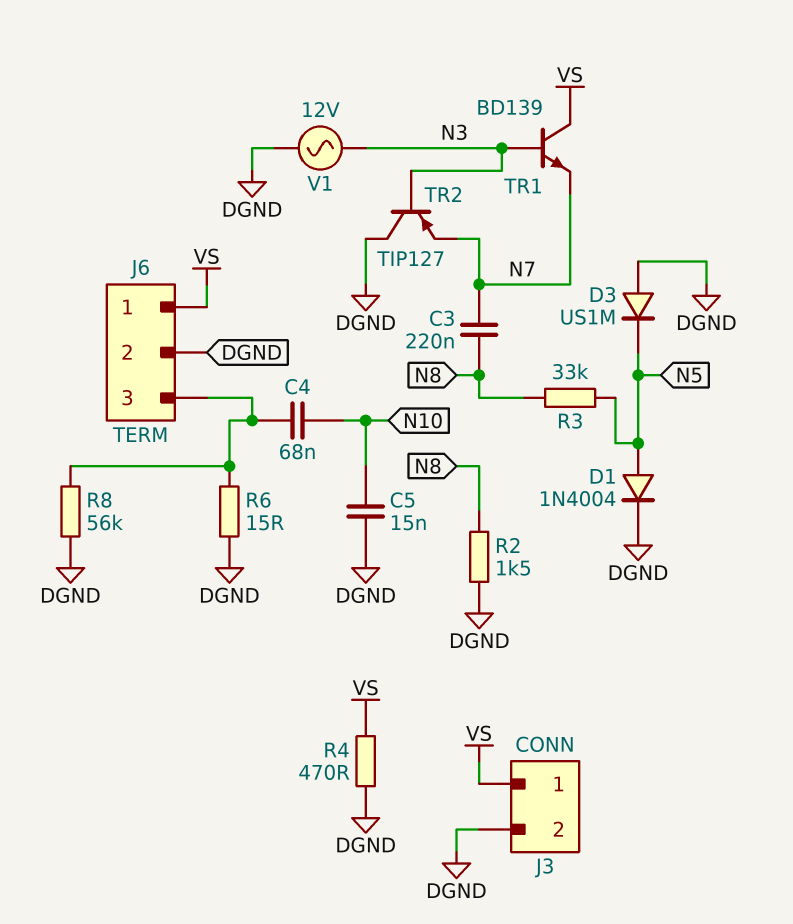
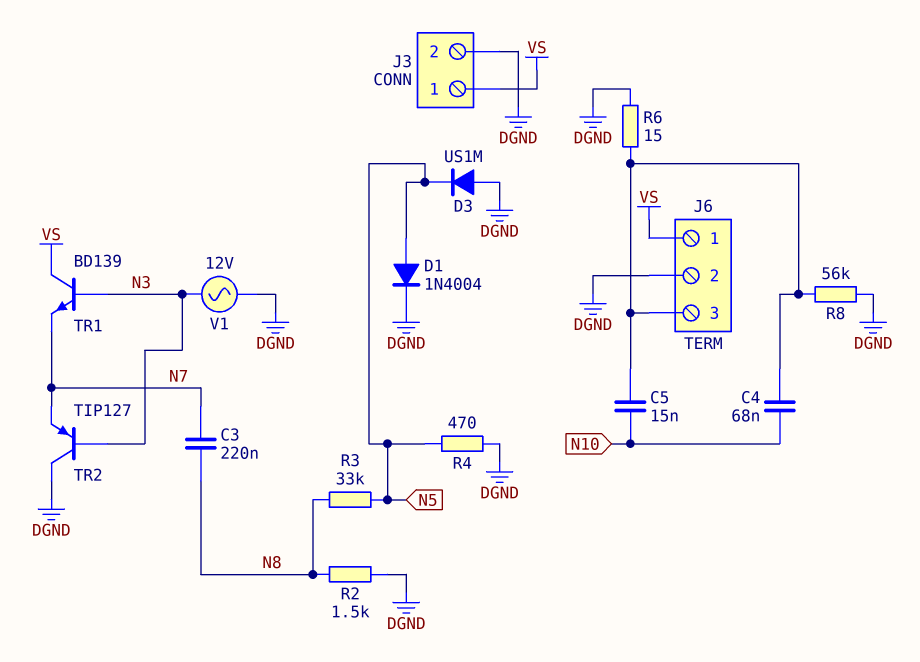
C5: 15nF (DGND, N10) -> 15nF (J6/3, N10)
R4: 470 (DGND, VS) -> 470 (DGND, N5)

